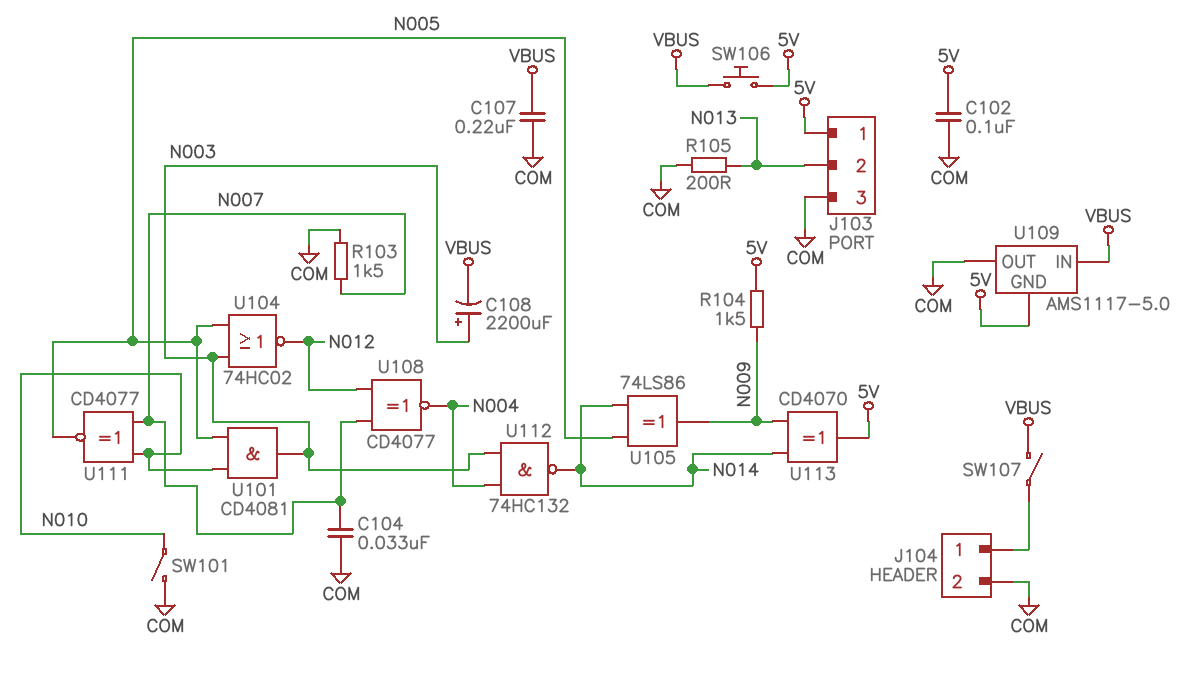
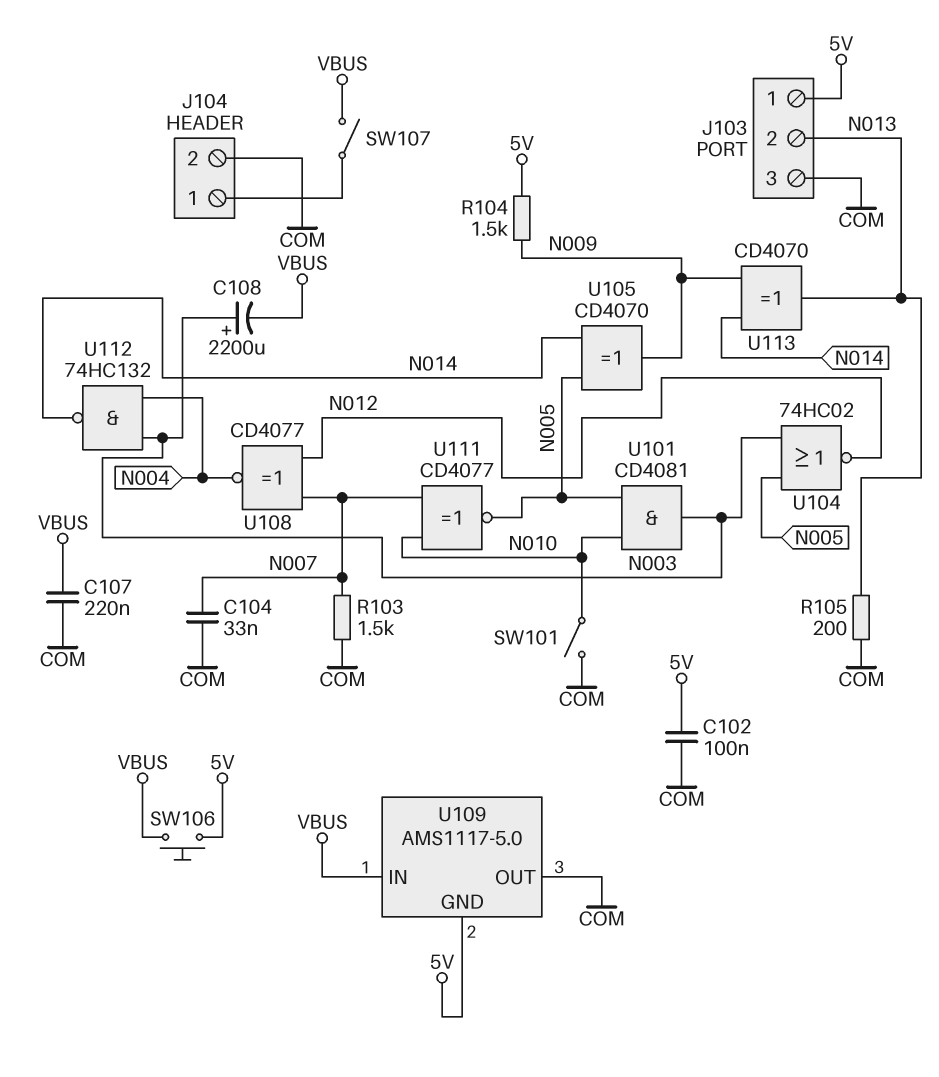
U105: XOR 74LS86 (in N005, in N014, out N009) -> XOR CD4070 (in N005, in N014, out N009)
U113: XOR CD4070 (in N009, in N014, out 5V) -> XOR CD4070 (in N009, in N014, out N013)

